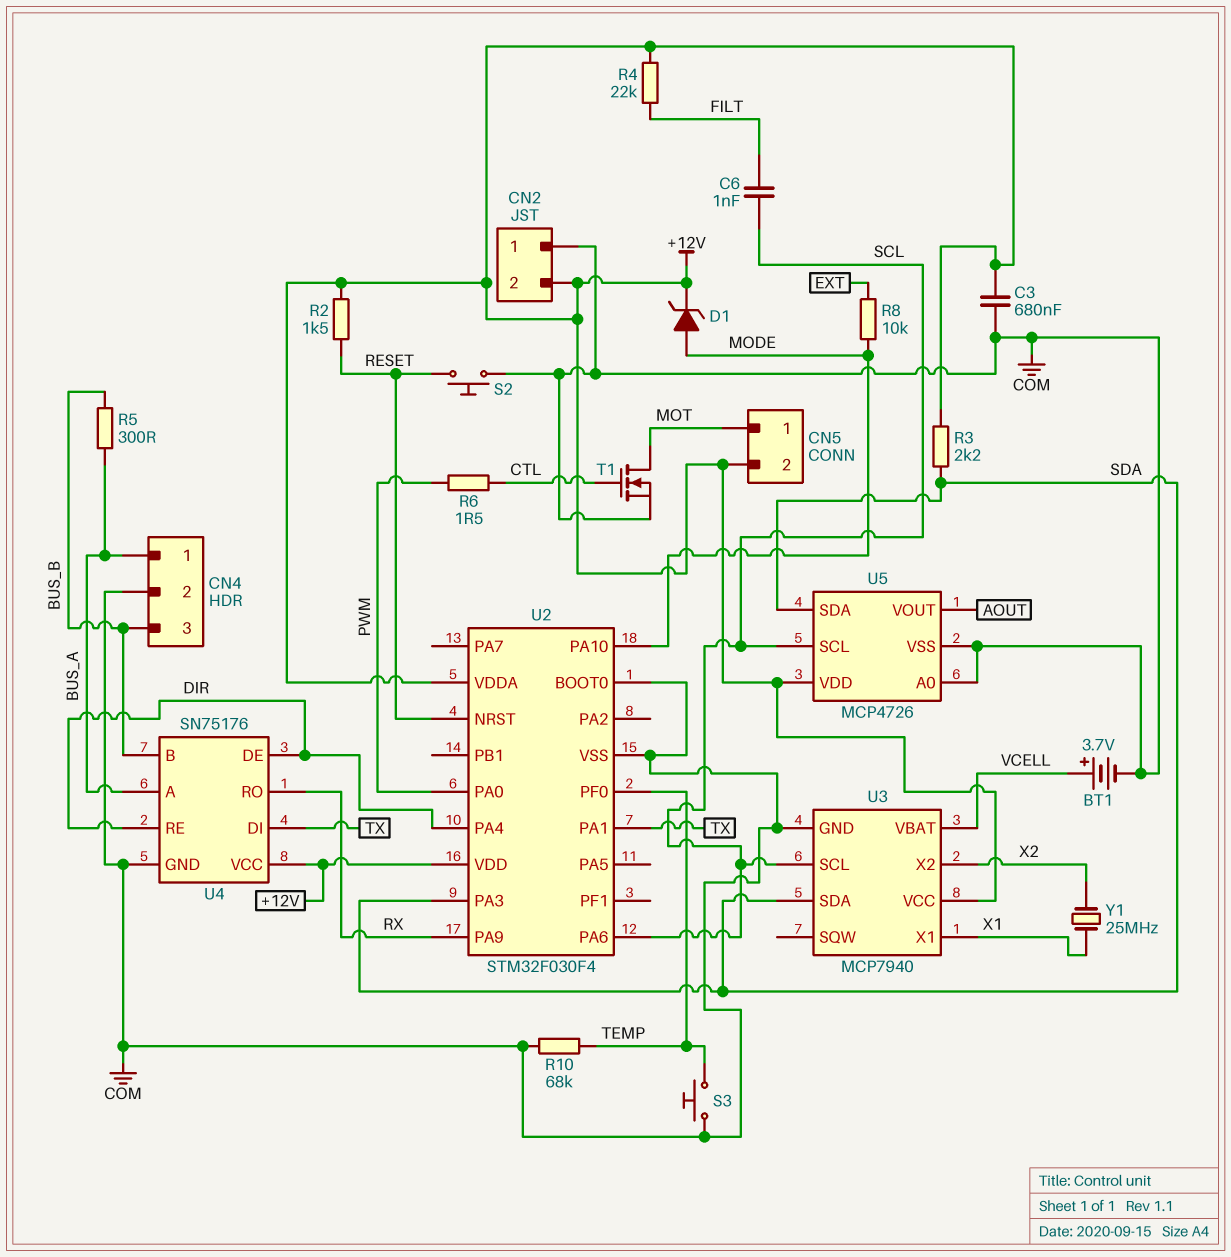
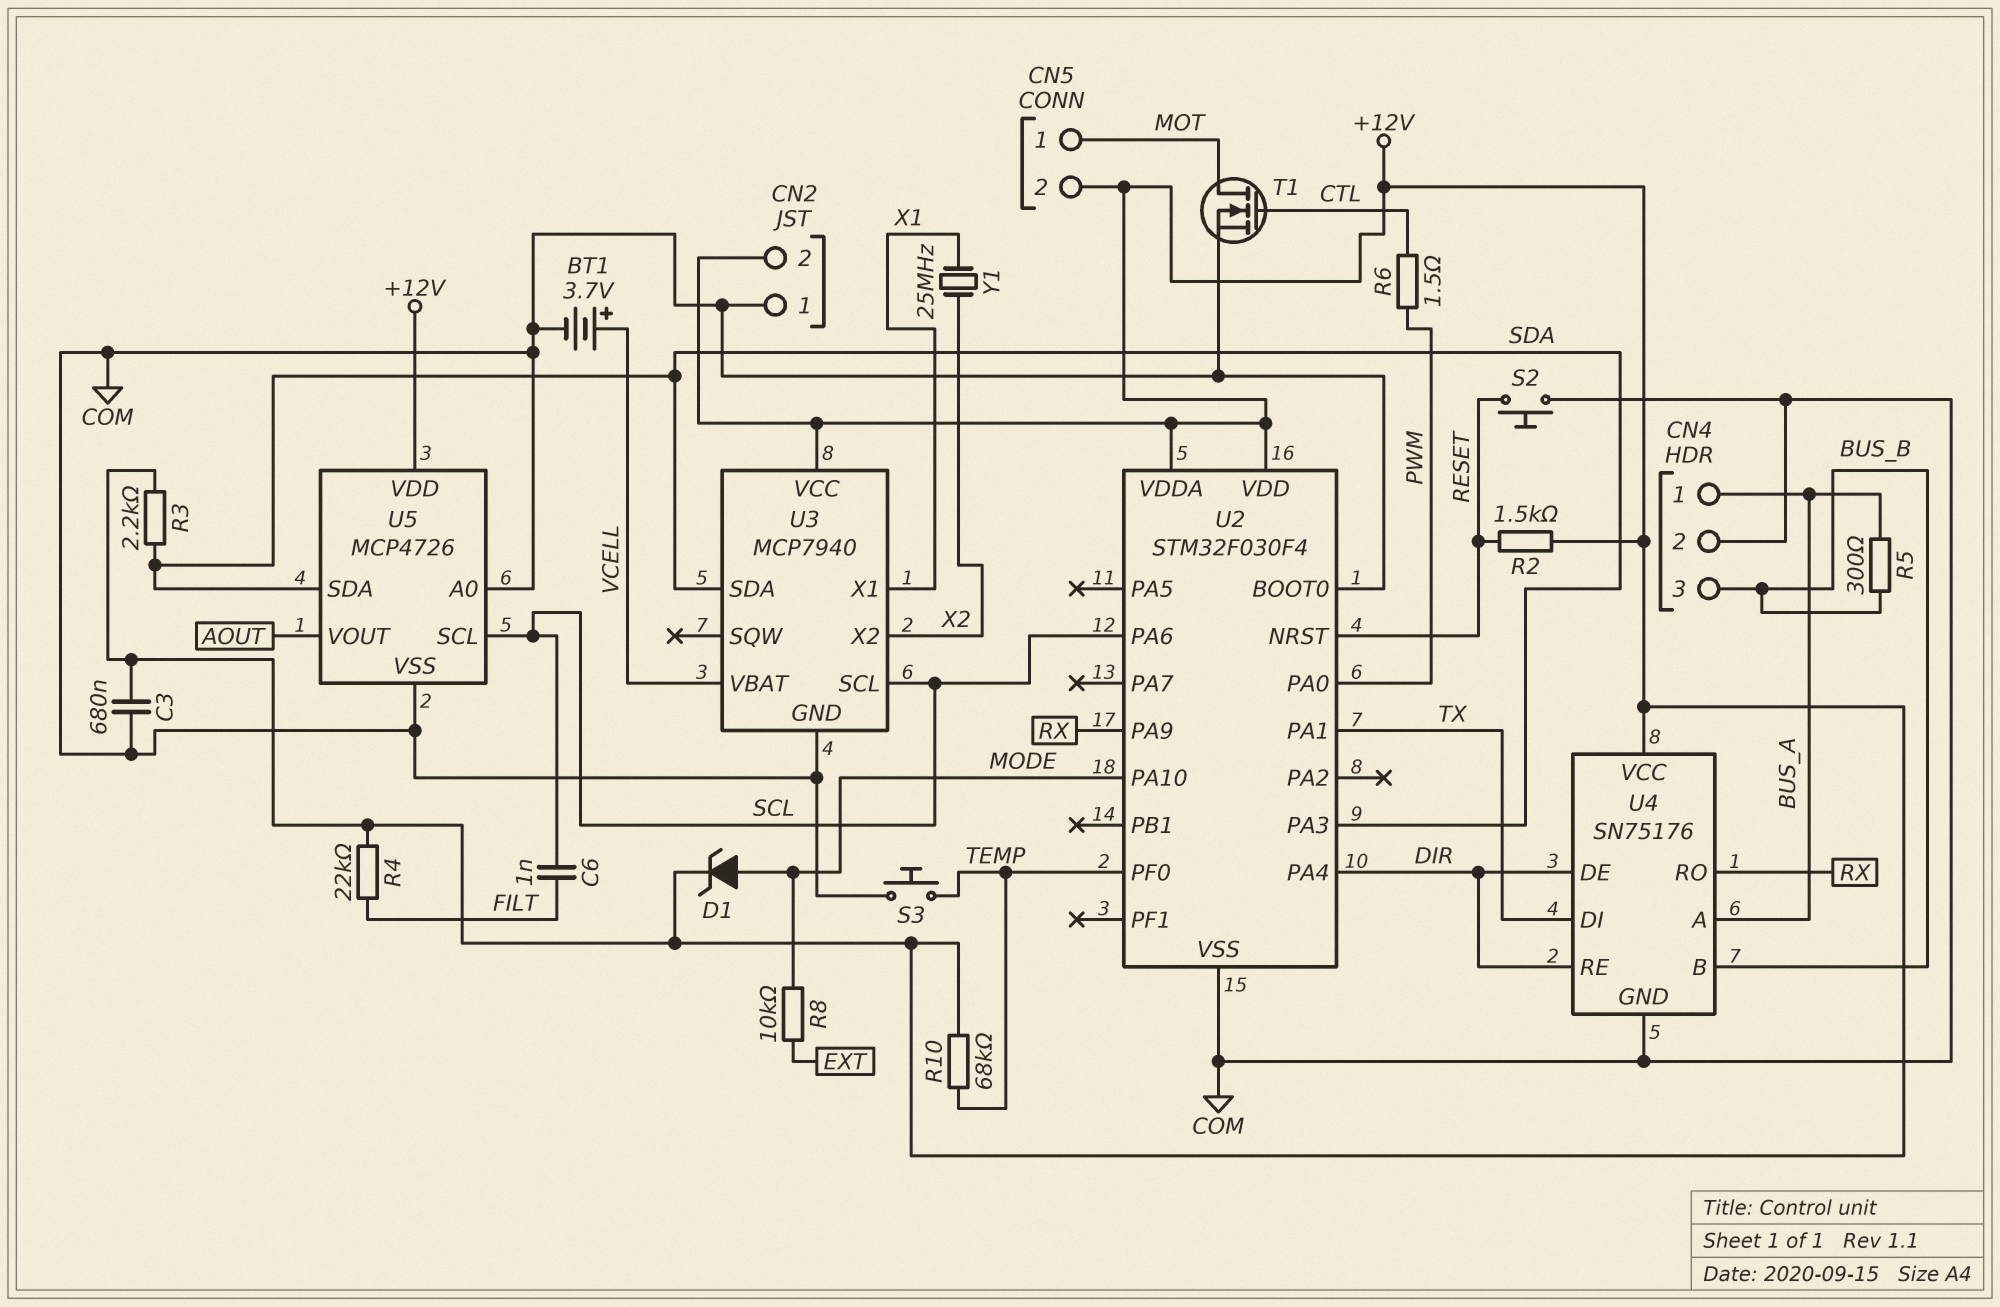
R10: 68k (COM, TEMP) -> 68k (+12V, TEMP)

